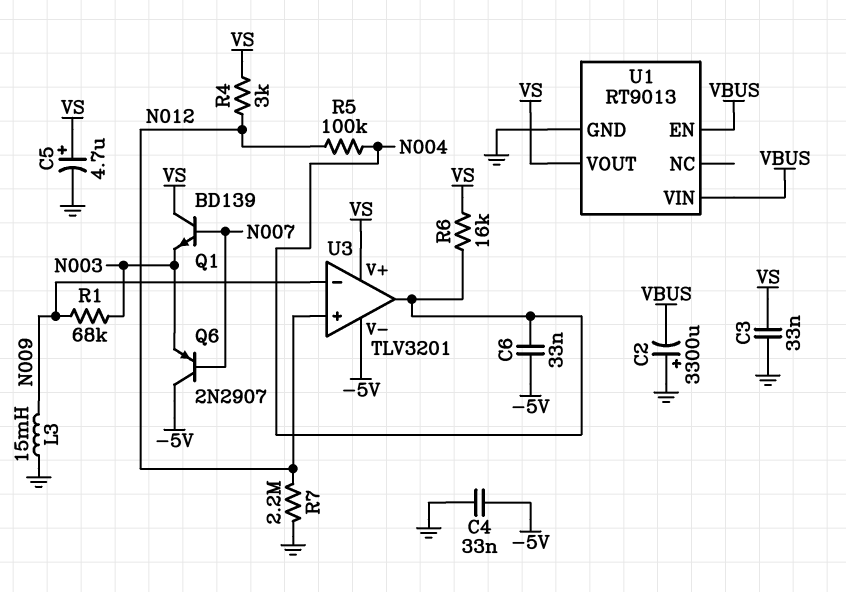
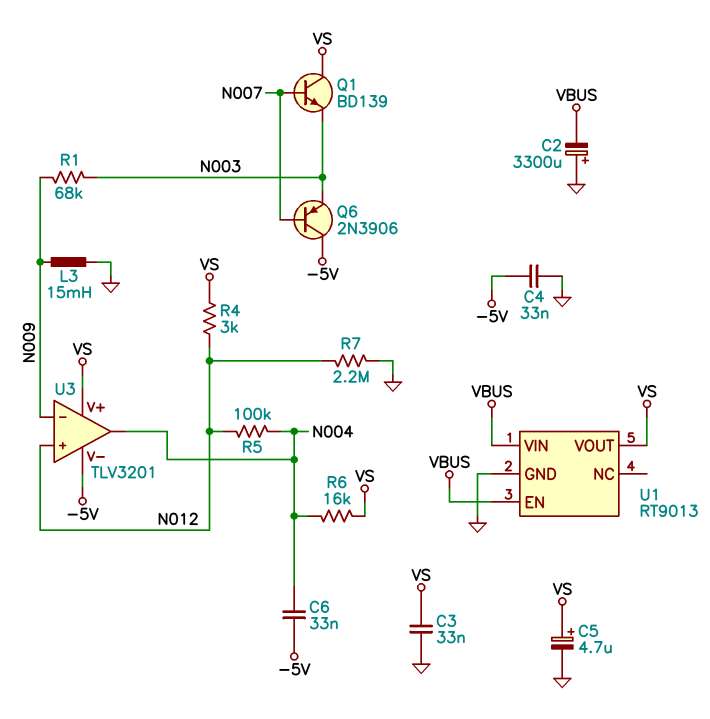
Q6: PNP 2N2907 (B N007, C -5V, E N003) -> PNP 2N3906 (B N007, C -5V, E N003)

